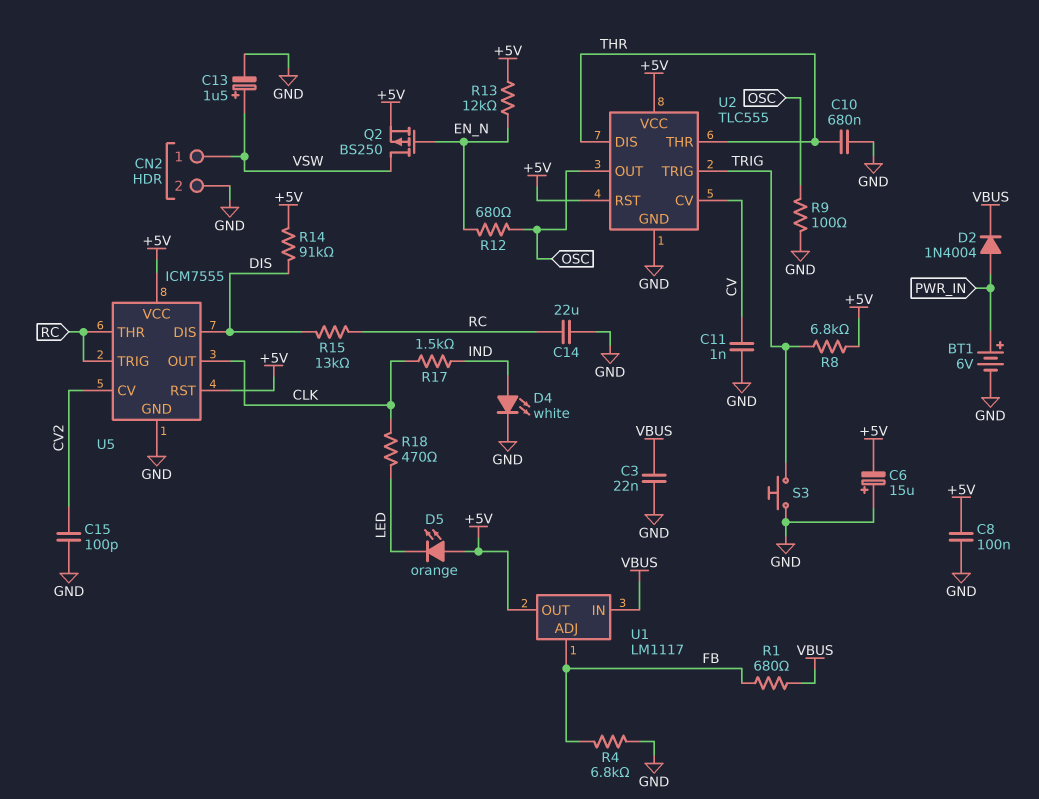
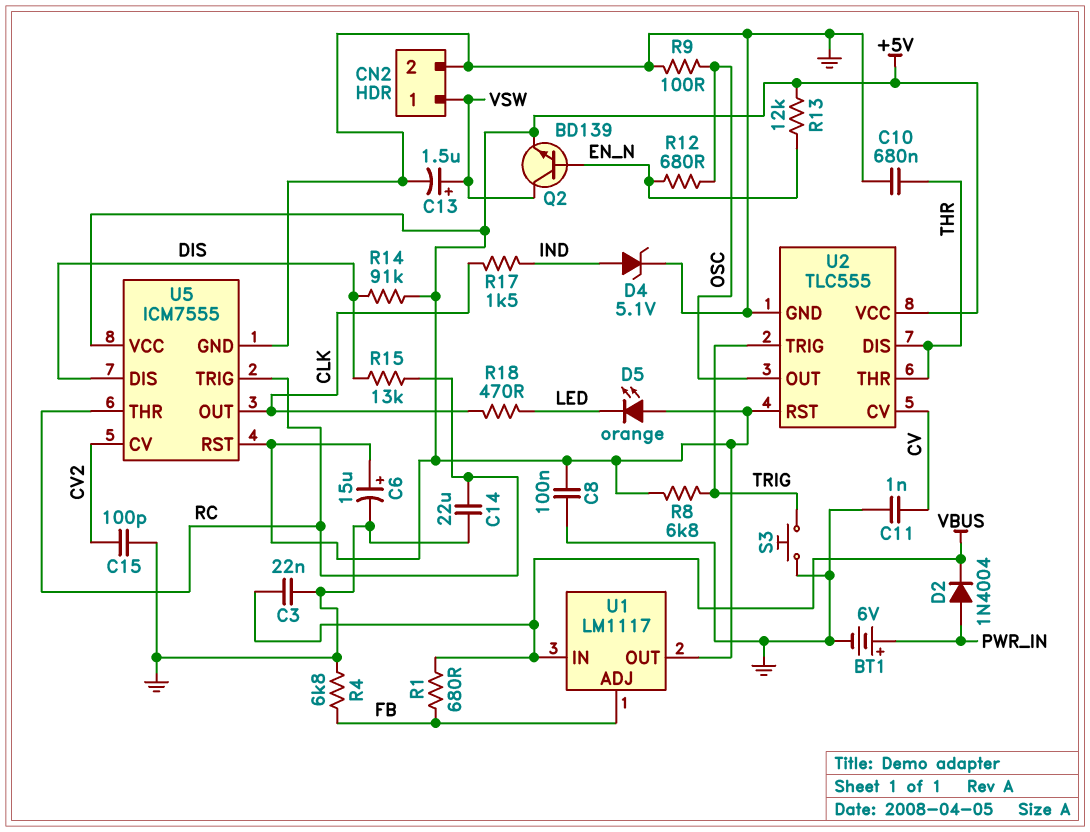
C6: 15uF (plus GND, minus +5V) -> 15uF (plus +5V, minus GND)
D4: LED white (A IND, K GND) -> zener 5.1V (A IND, K GND)
Q2: PMOS BS250 (G EN_N, D VSW, S +5V) -> NPN BD139 (B EN_N, C VSW, E +5V)

